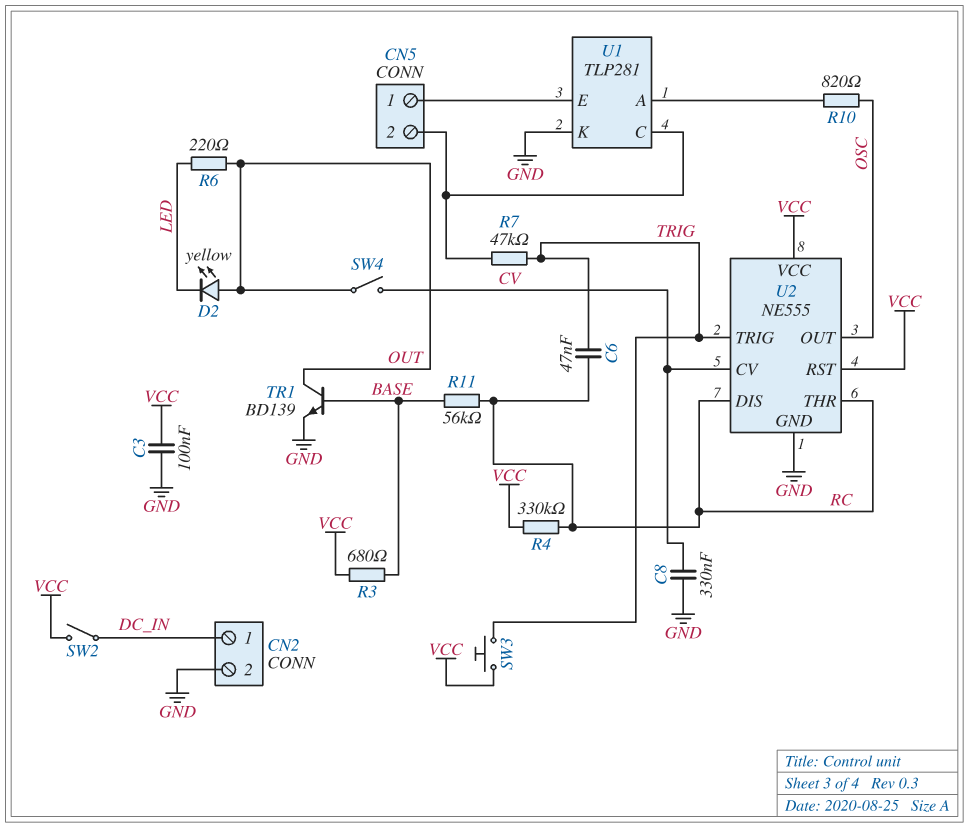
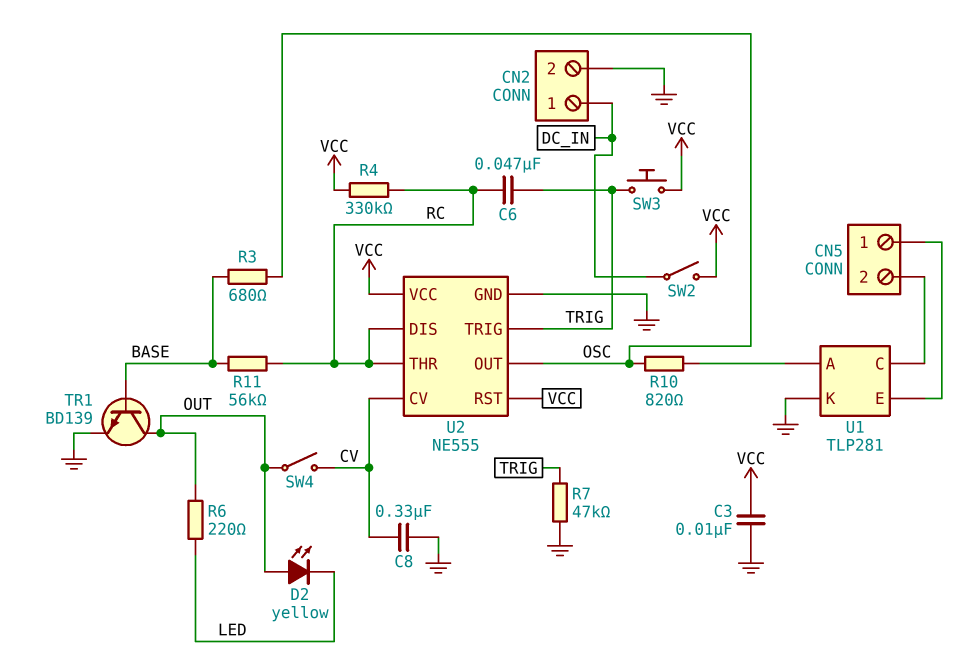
C3: 100nF (GND, VCC) -> 10nF (GND, VCC)
R3: 680 (BASE, VCC) -> 680 (BASE, OSC)
R7: 47k (CN5/2, TRIG) -> 47k (GND, TRIG)

